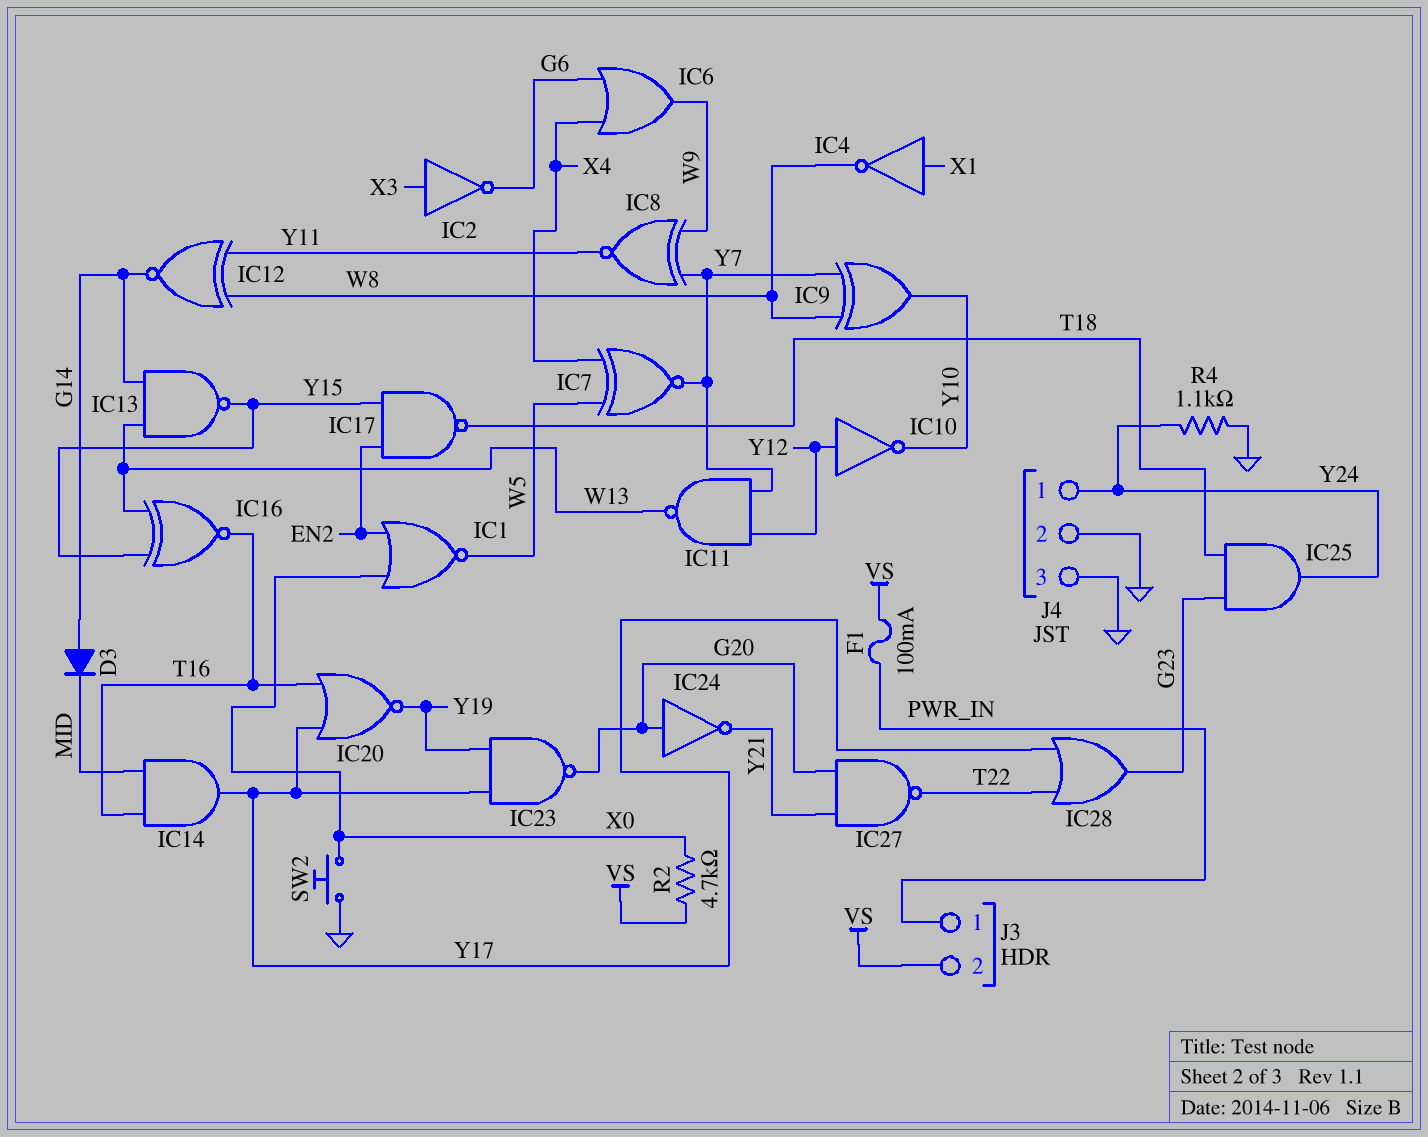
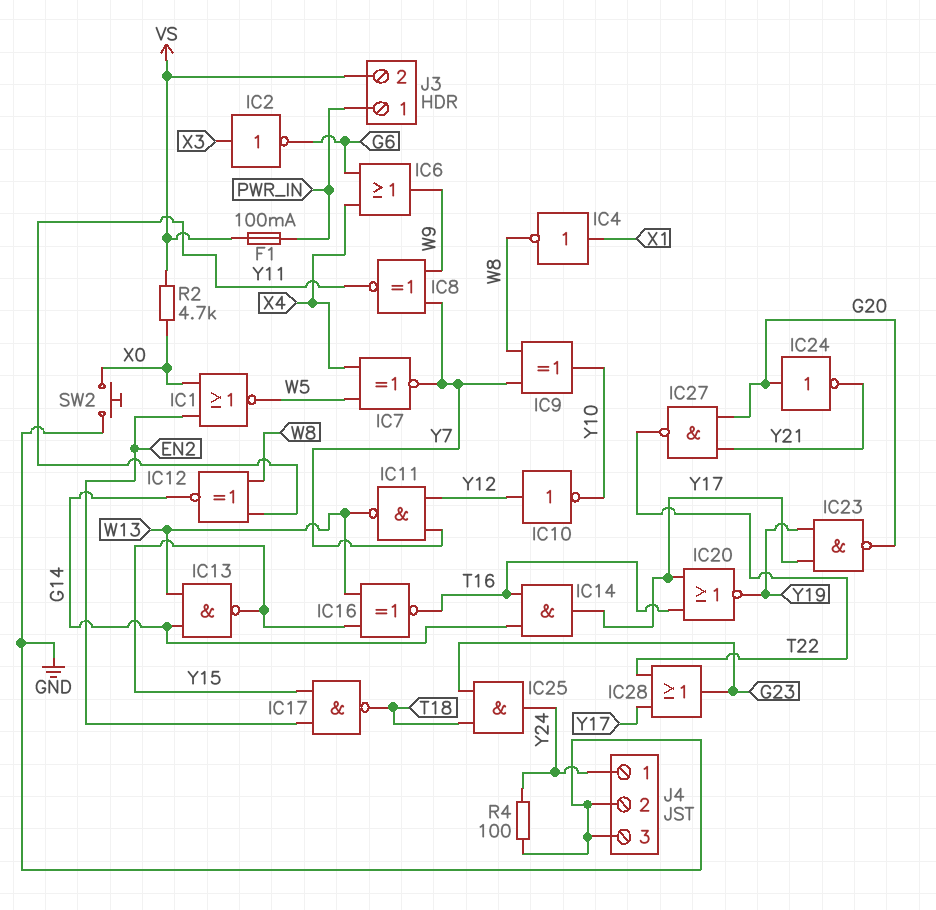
D3: diode (A G14, K MID) -> none
IC14: AND (in MID, in T16, out Y17) -> AND (in G14, in T16, out Y17)
R4: 1.1k (GND, Y24) -> 100 (GND, Y24)

